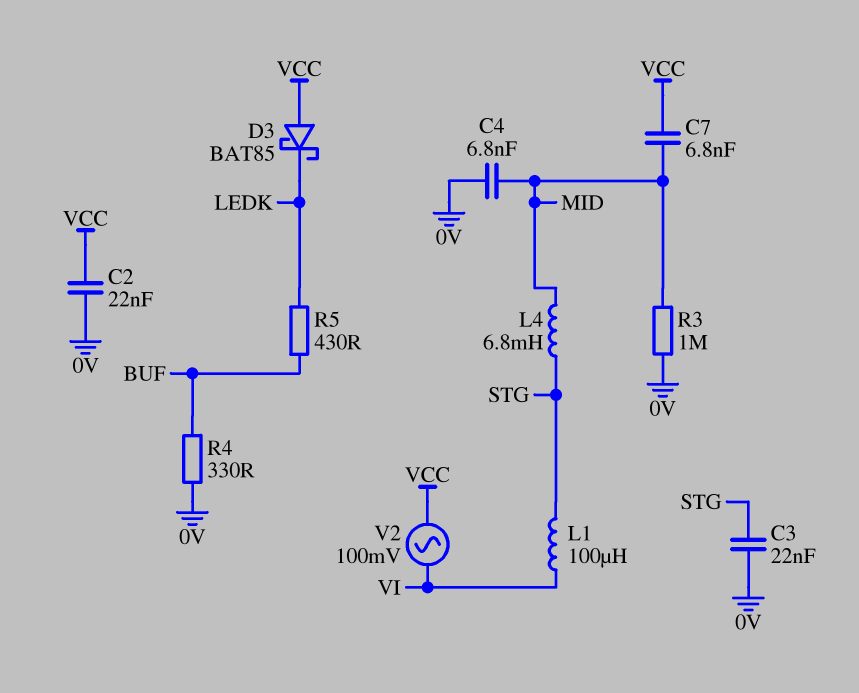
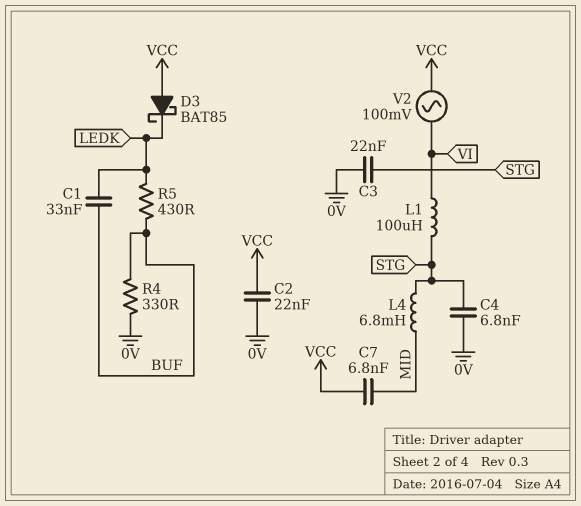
C1: none -> 33nF (BUF, LEDK)
C4: 6.8nF (0V, MID) -> 6.8nF (0V, STG)
R3: 1M (0V, MID) -> none

